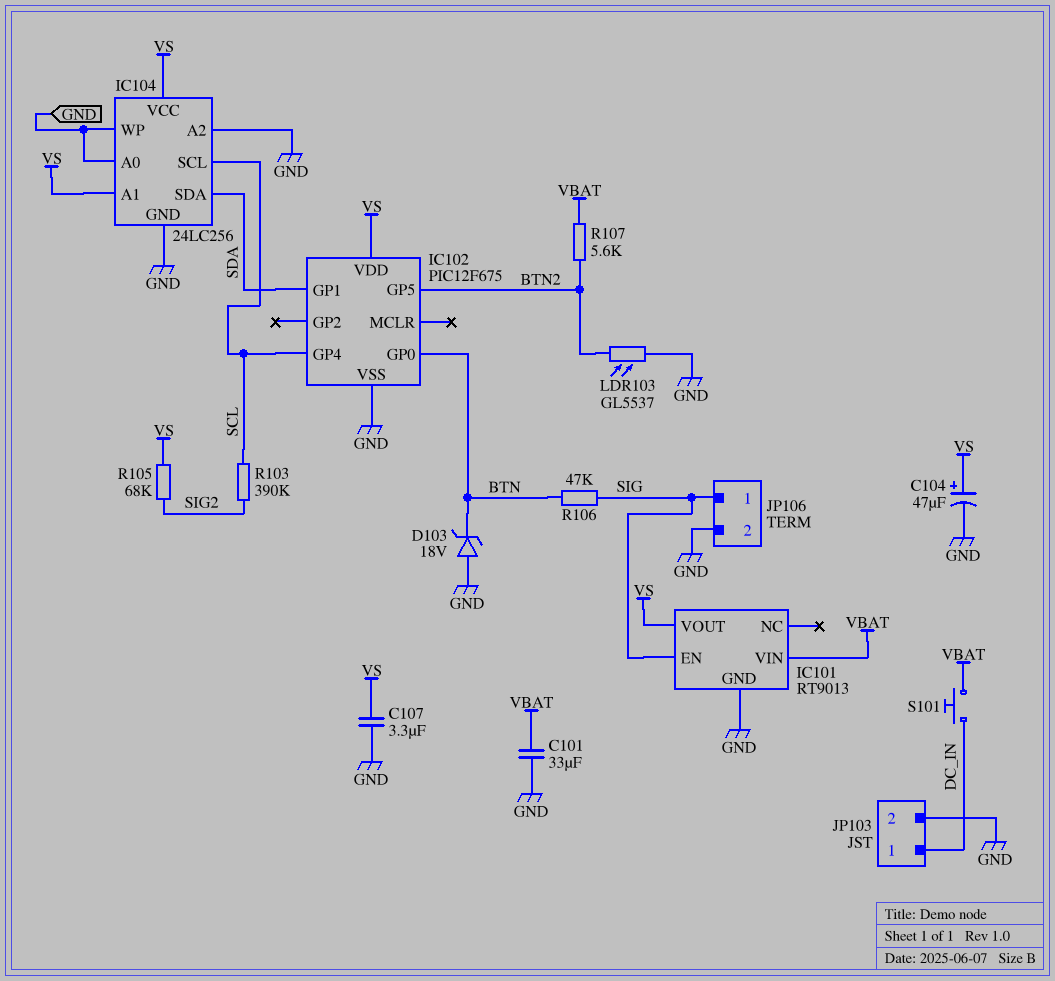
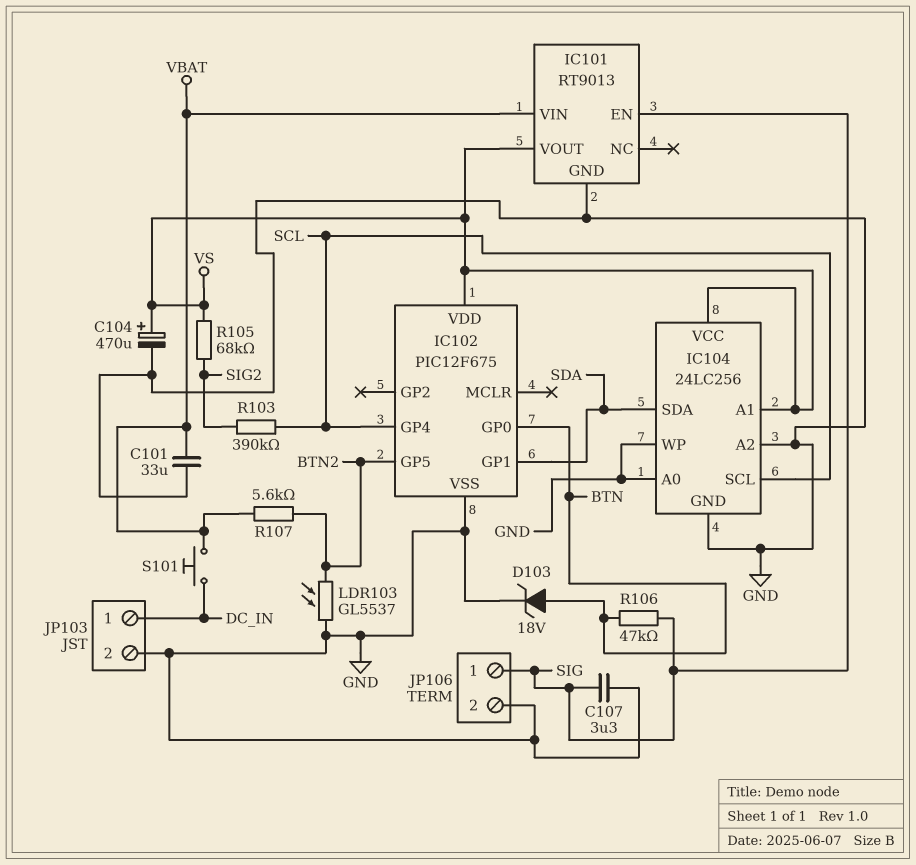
C104: 47uF (plus VS, minus GND) -> 470uF (plus VS, minus GND)
C107: 3.3uF (GND, VS) -> 3.3uF (GND, SIG)
D103: zener 18V (A GND, K BTN) -> zener 18V (A BTN, K GND)

